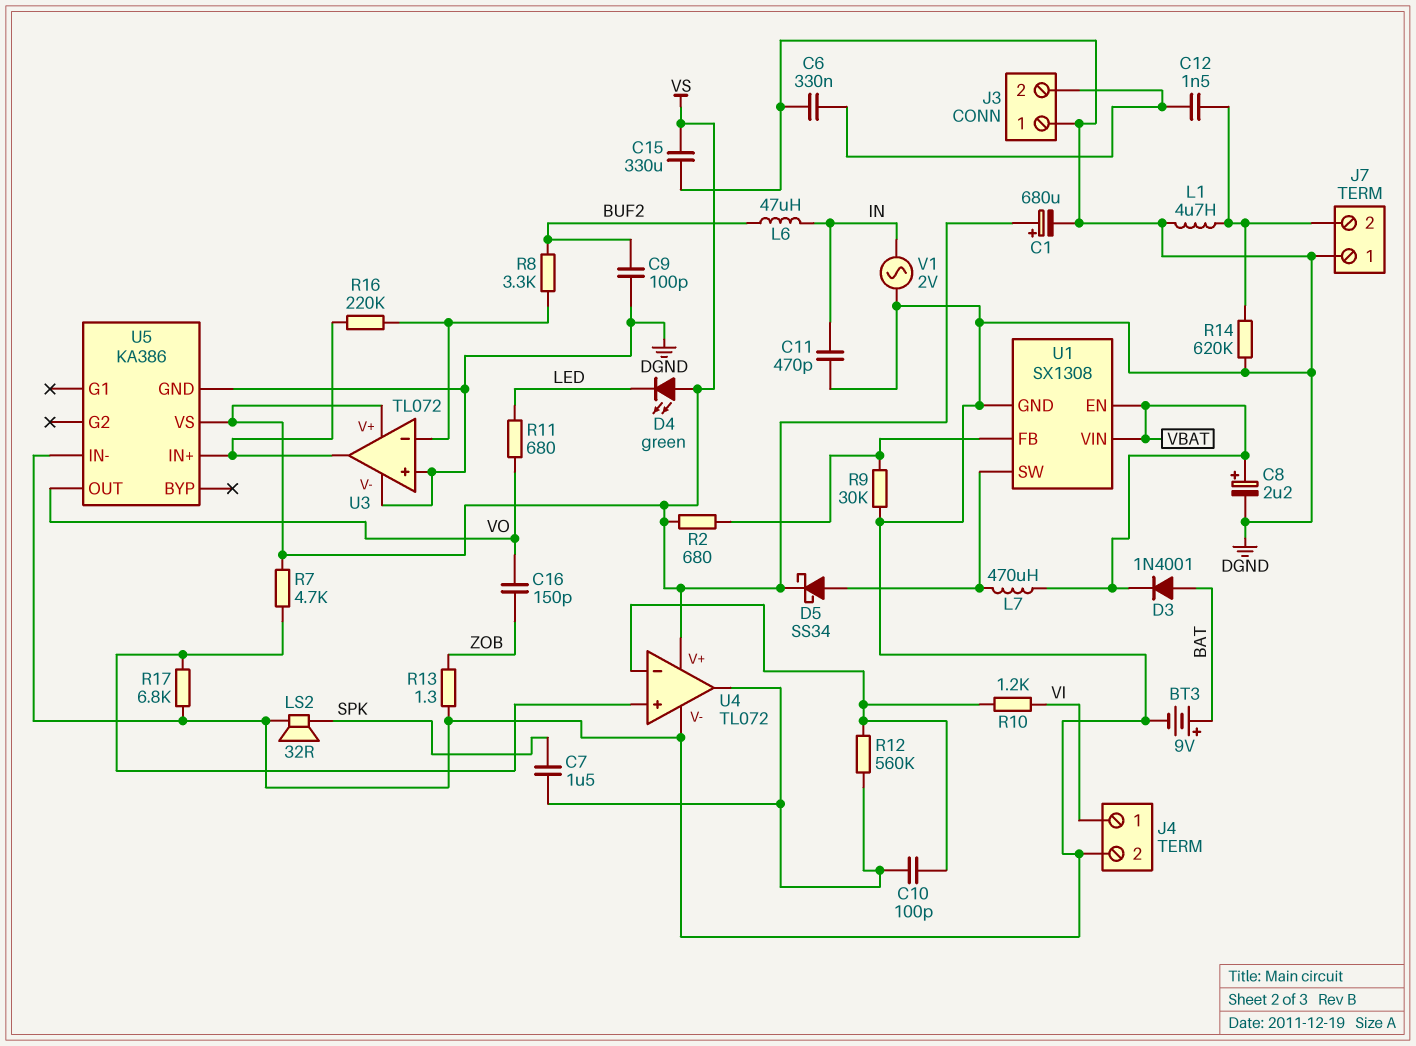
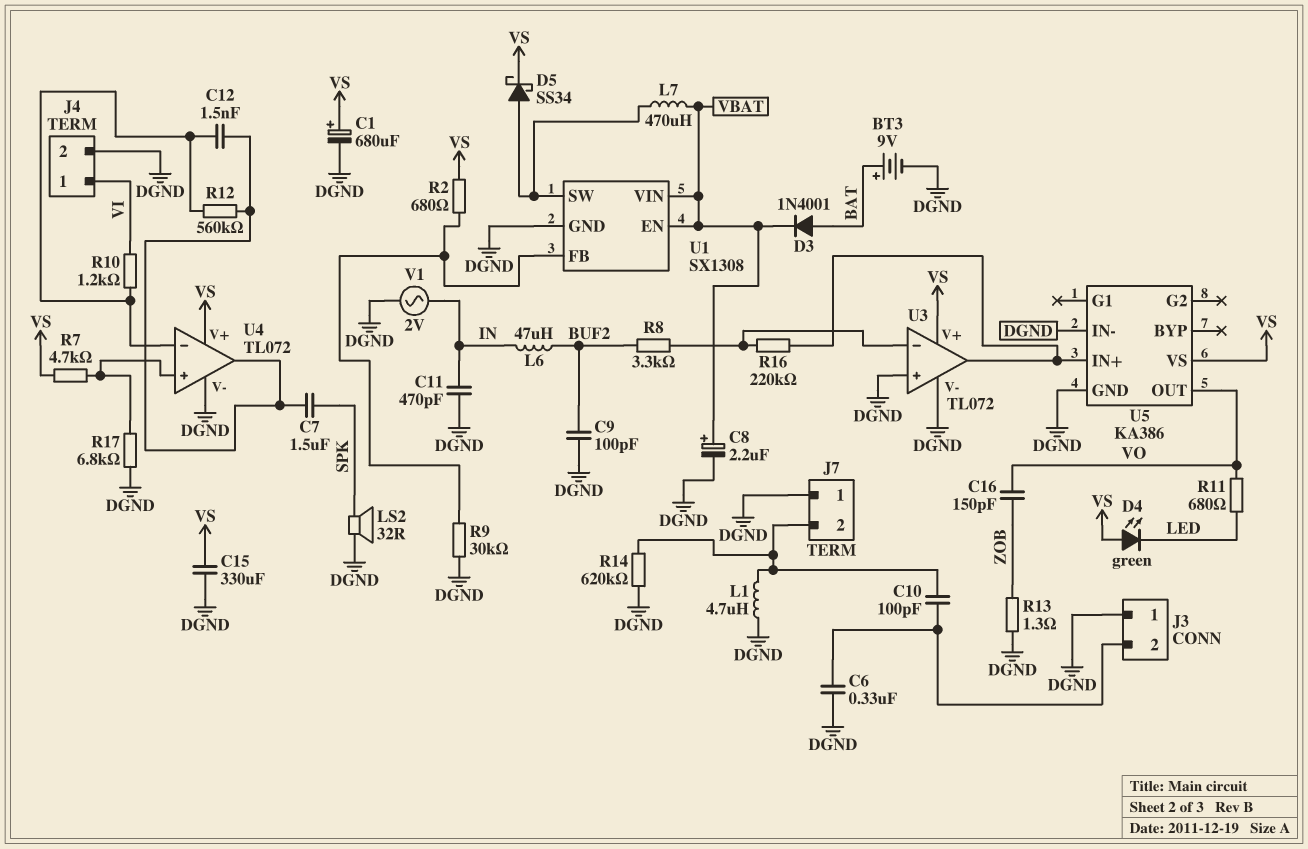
C10: 100pF (U4/in-, U4/out) -> 100pF (J3/2, J7/2)
C12: 1.5nF (J3/2, J7/2) -> 1.5nF (U4/in-, U4/out)

